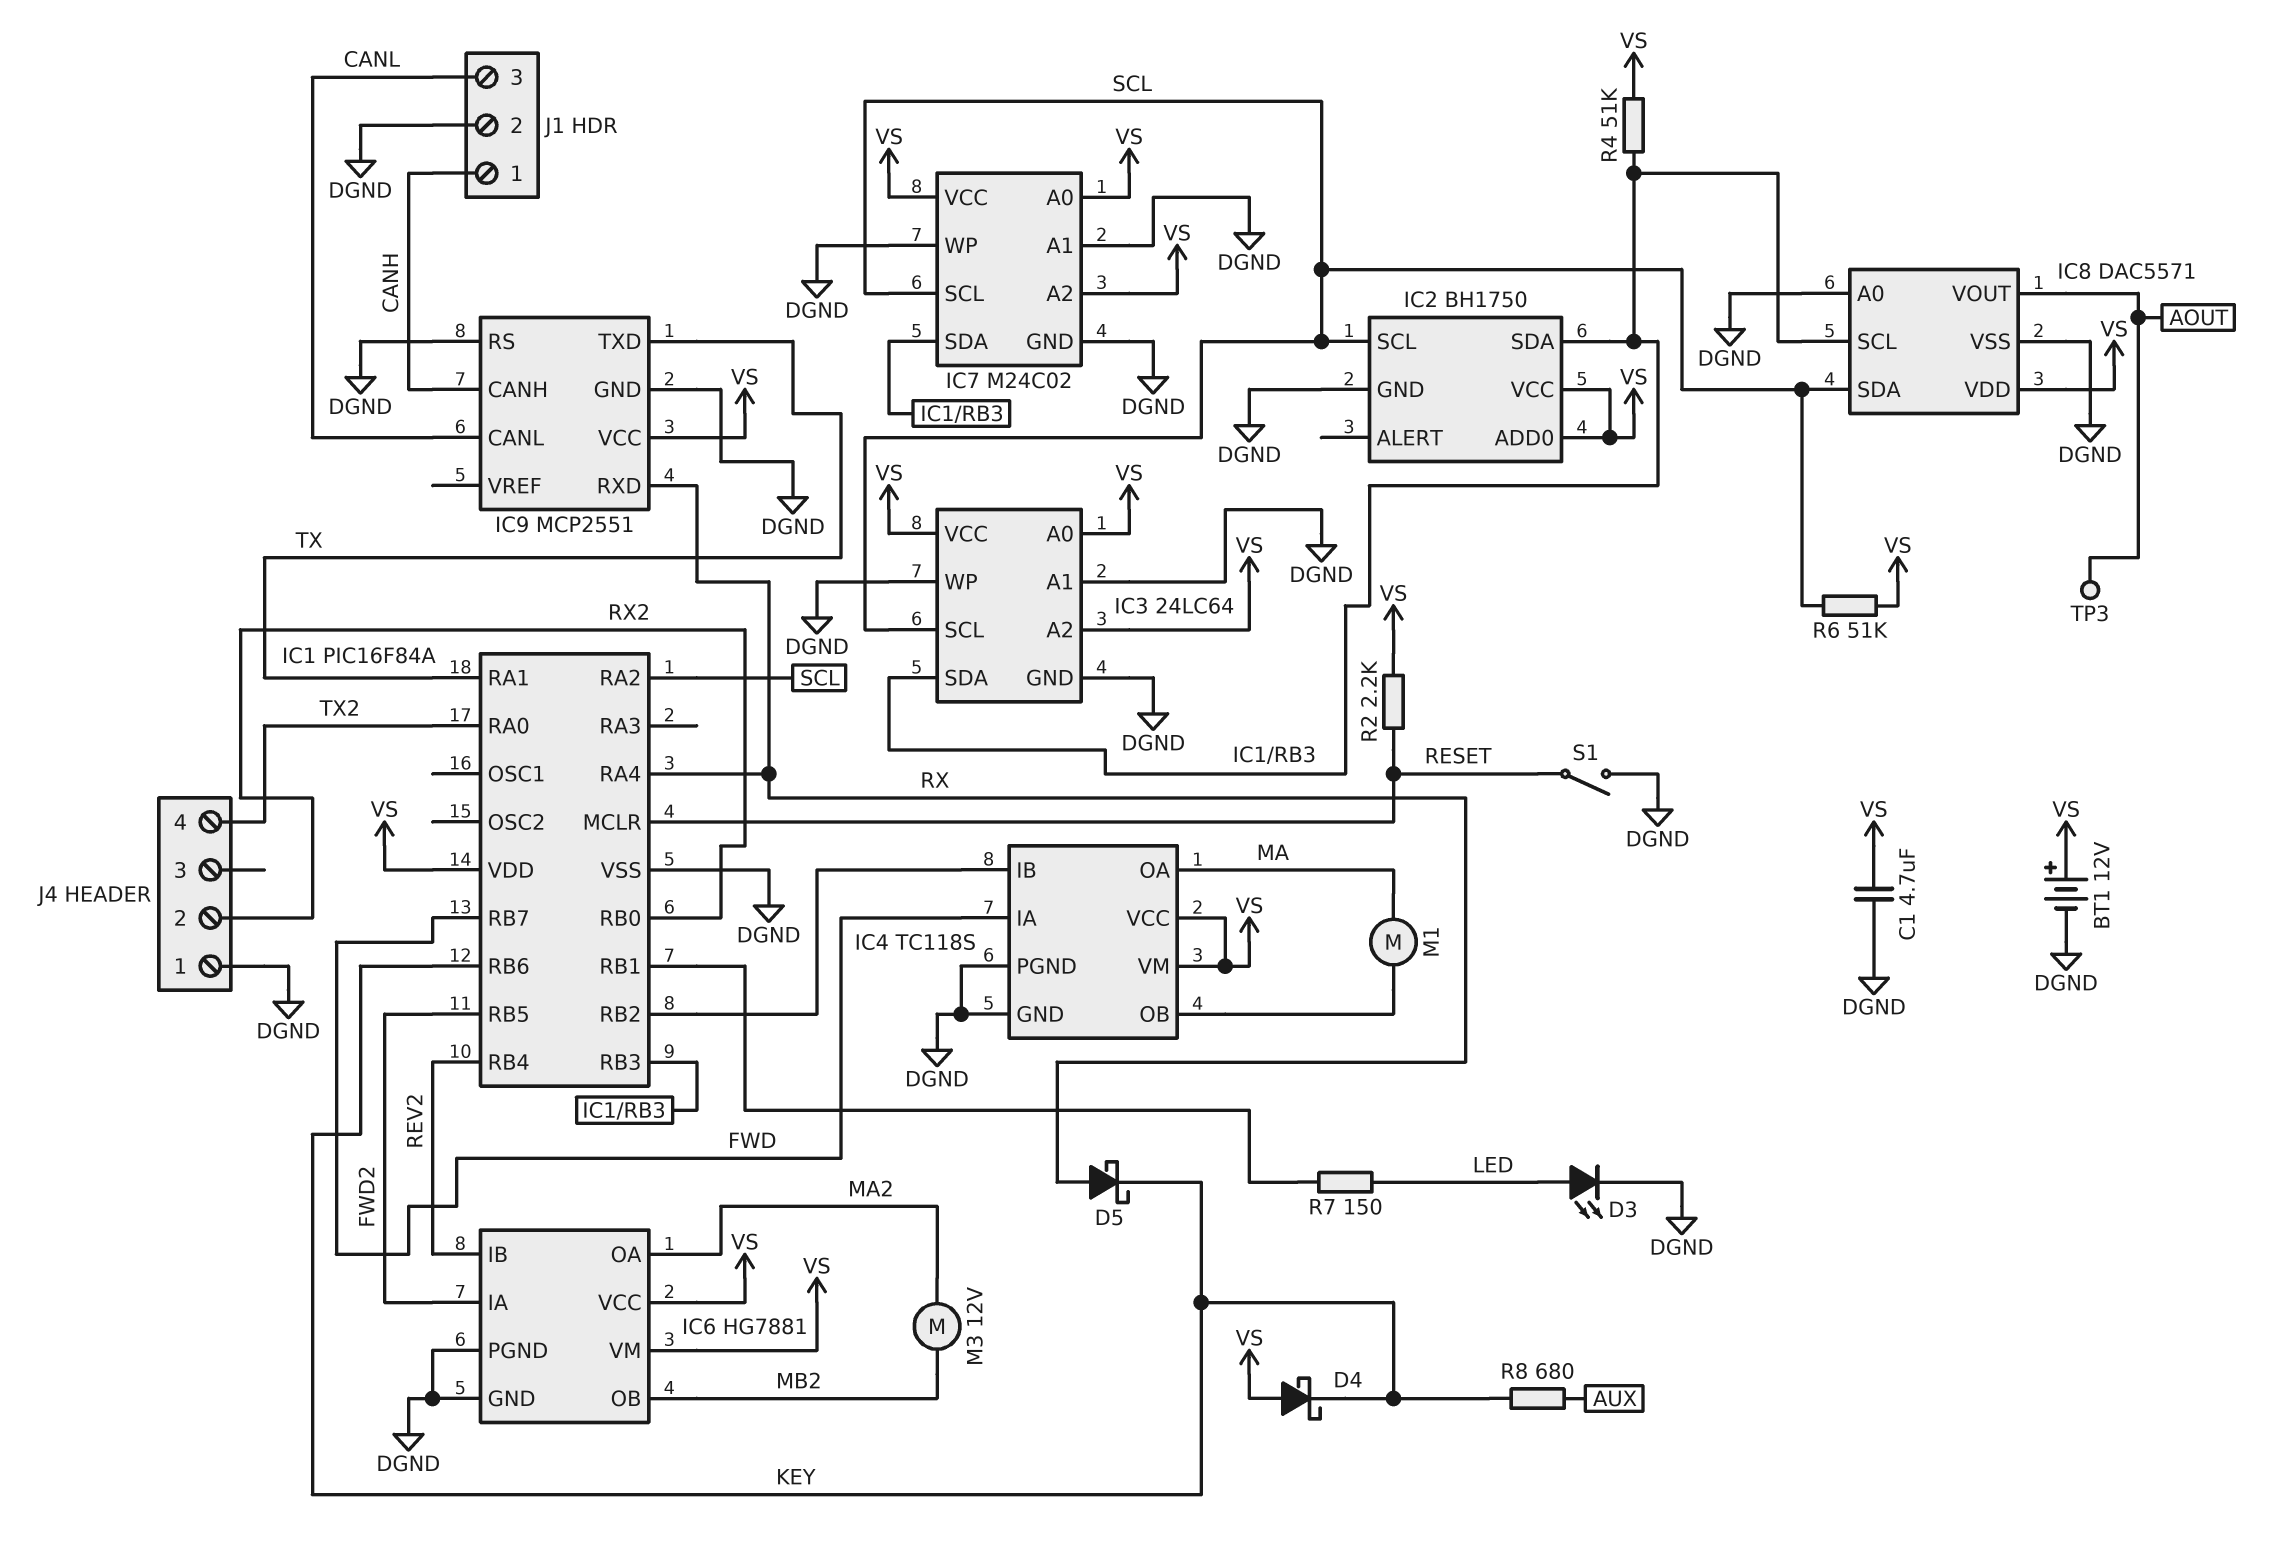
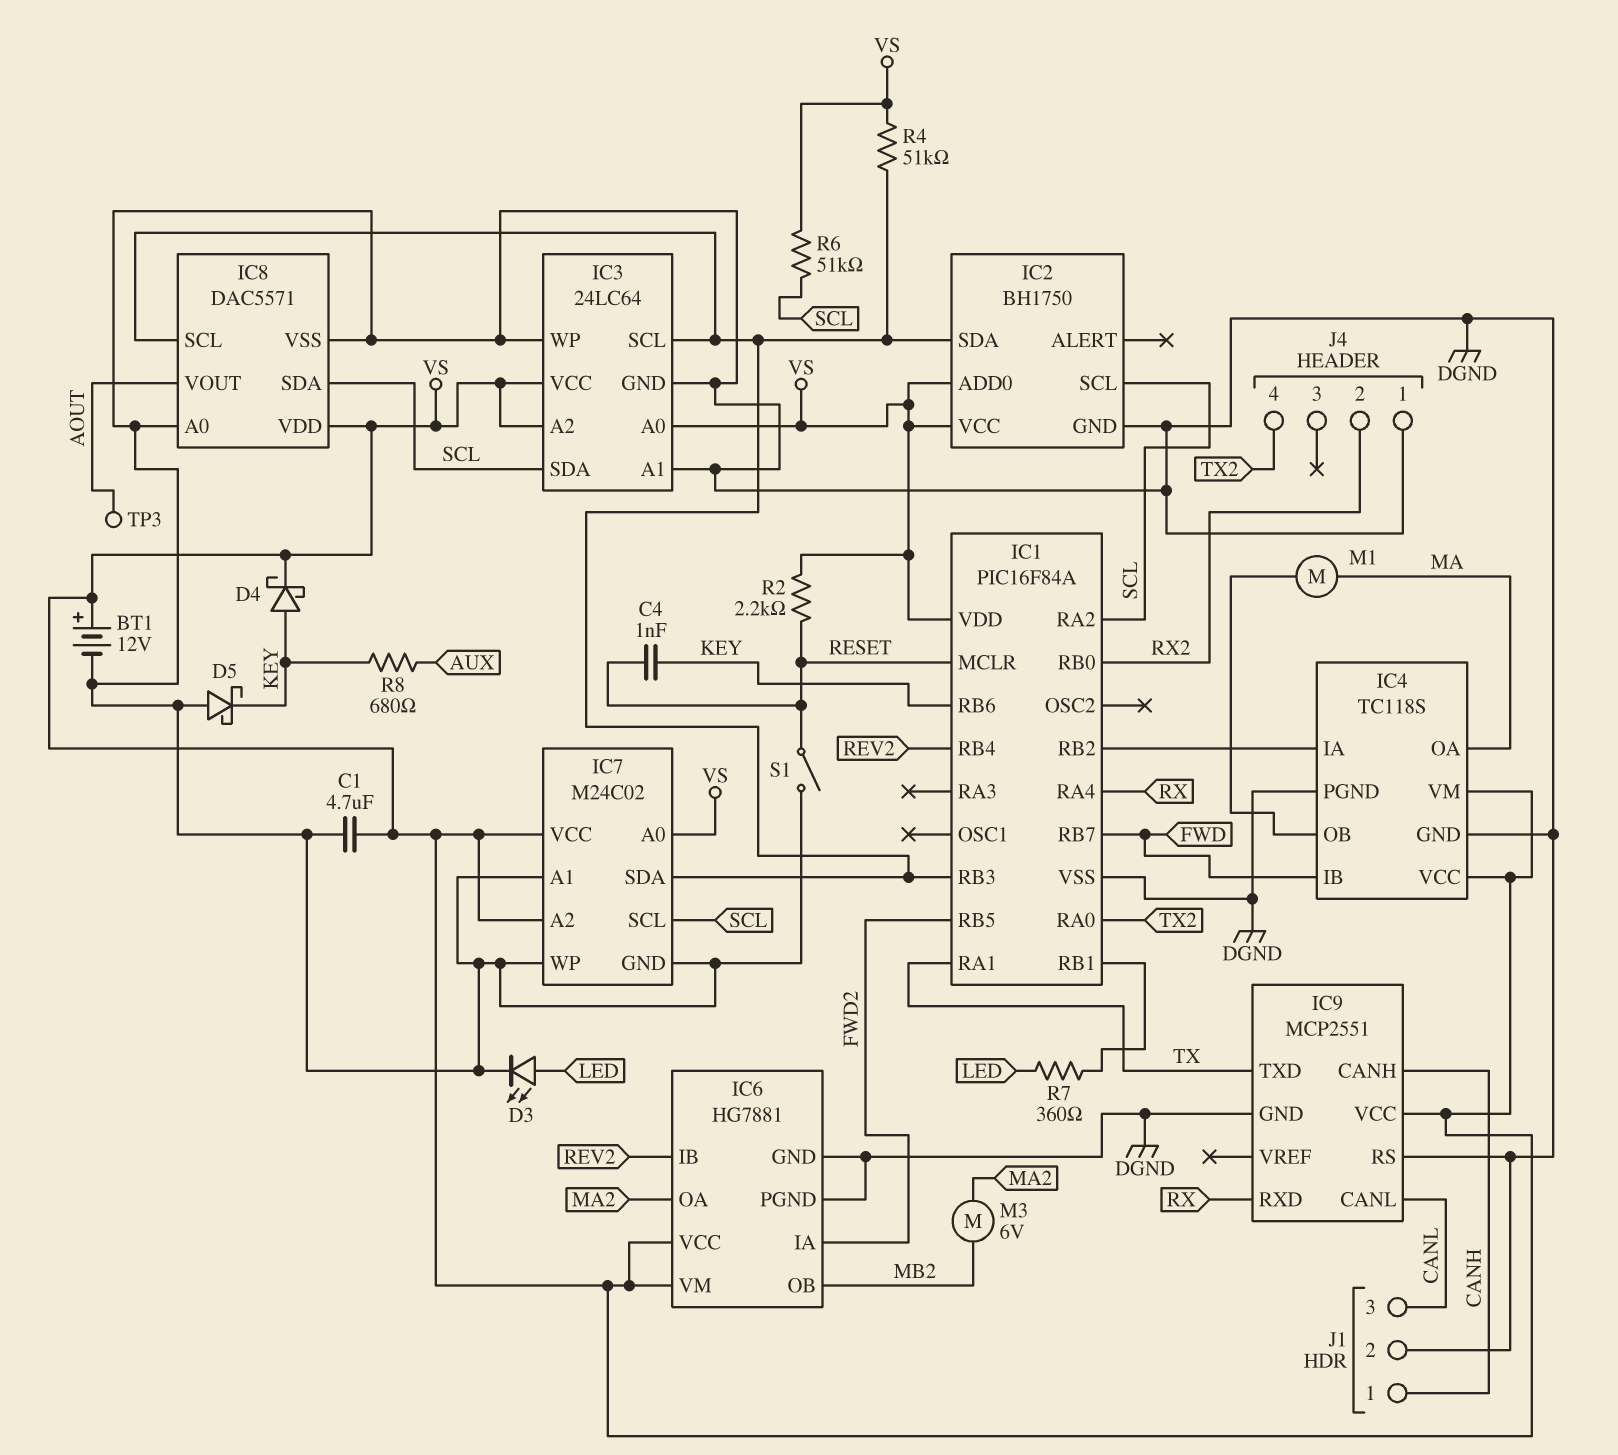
C4: none -> 1nF (KEY, RESET)
D4: schottky (A VS, K KEY) -> schottky (A KEY, K VS)
D5: schottky (A RX, K KEY) -> schottky (A DGND, K KEY)
IC3 pin SCL: SCL -> IC1/RB3
IC3 pin SDA: IC1/RB3 -> SCL
IC4 pin IA: FWD -> IC1/RB2
IC4 pin IB: IC1/RB2 -> FWD
M3: motor 12V (MA2, MB2) -> motor 6V (MA2, MB2)
R7: 150 (IC1/RB1, LED) -> 360 (IC1/RB1, LED)

